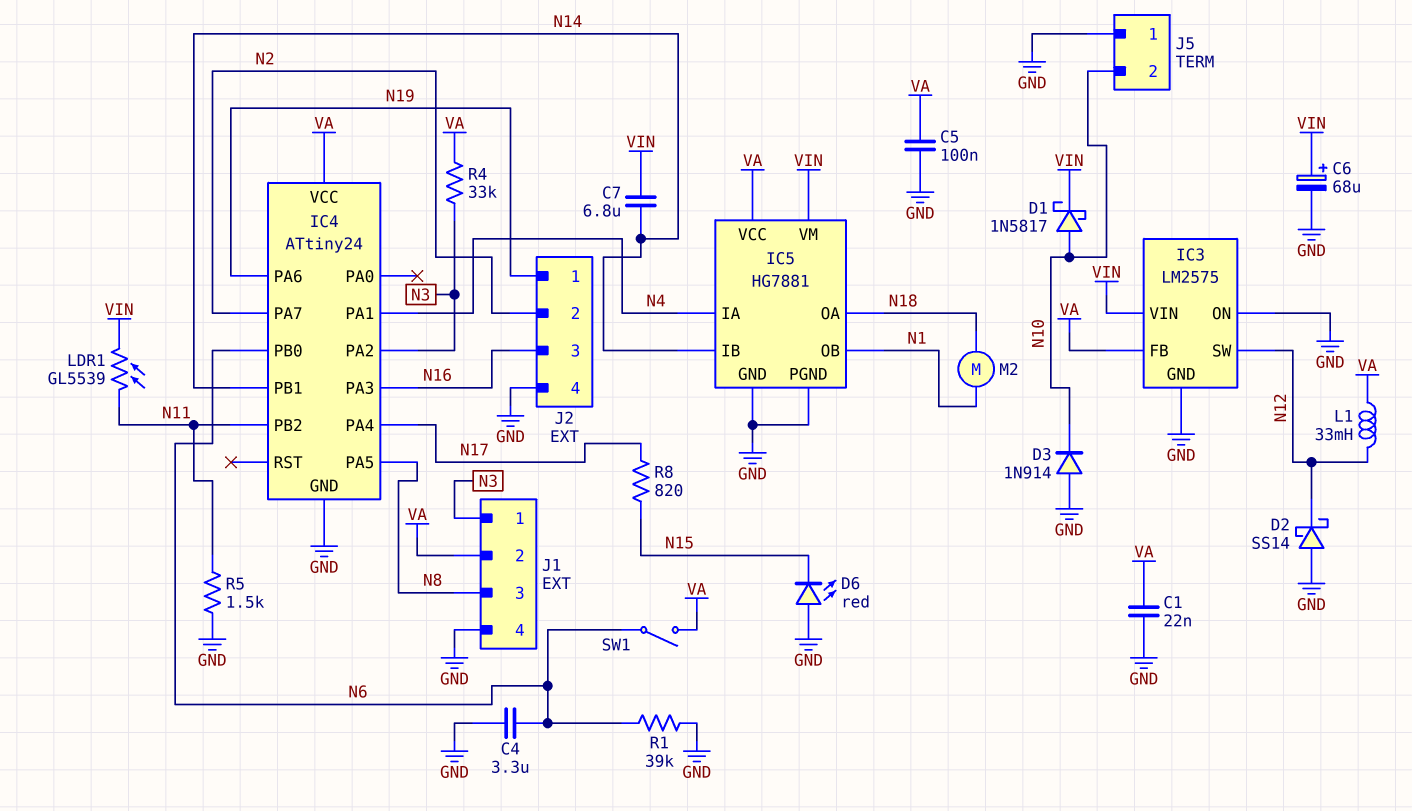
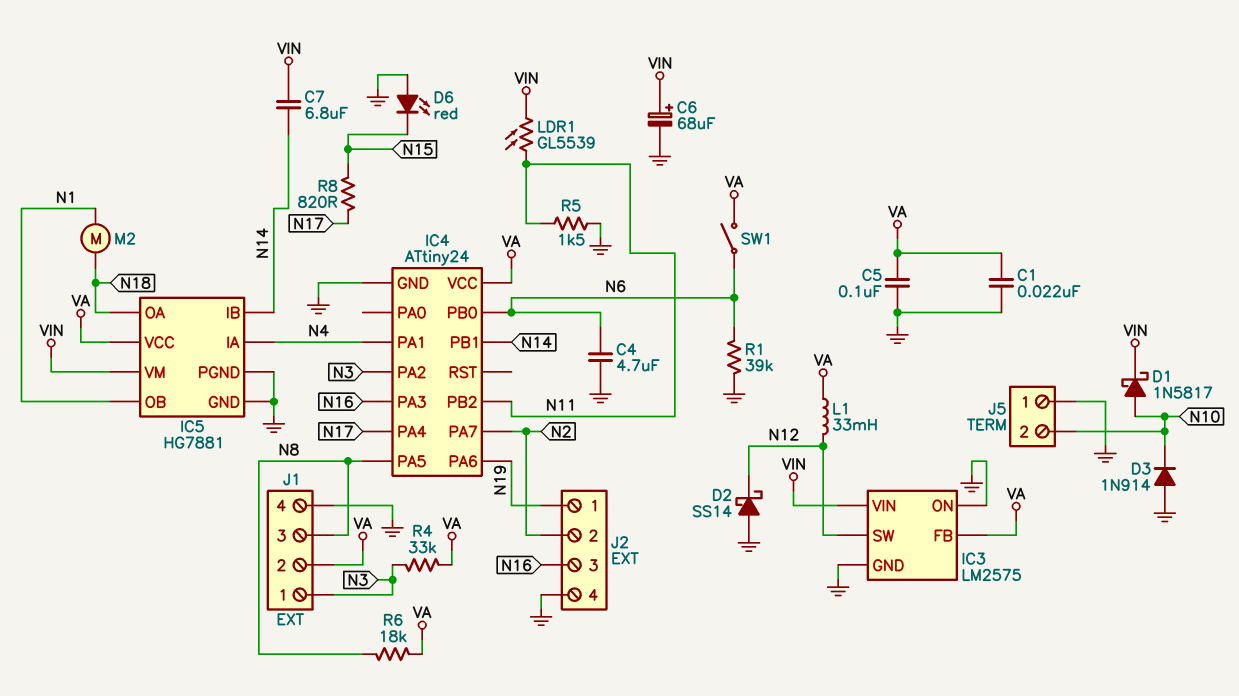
C4: 3.3uF (GND, N6) -> 4.7uF (GND, N6)
R6: none -> 18k (N8, VA)

